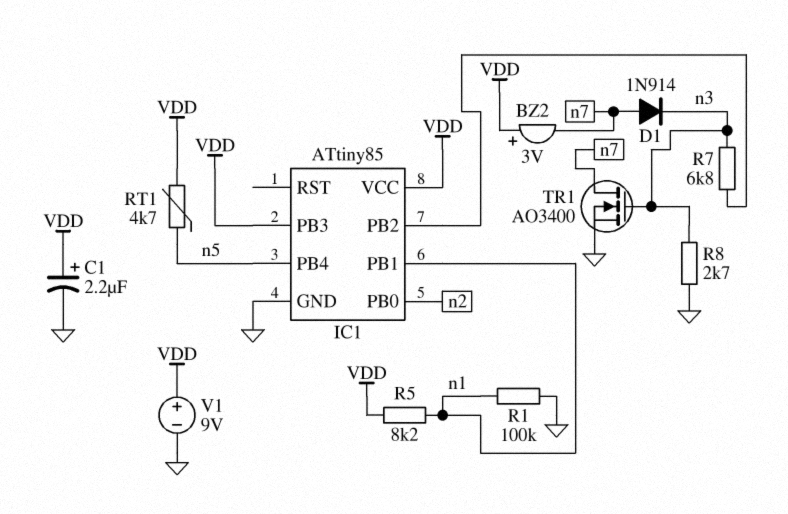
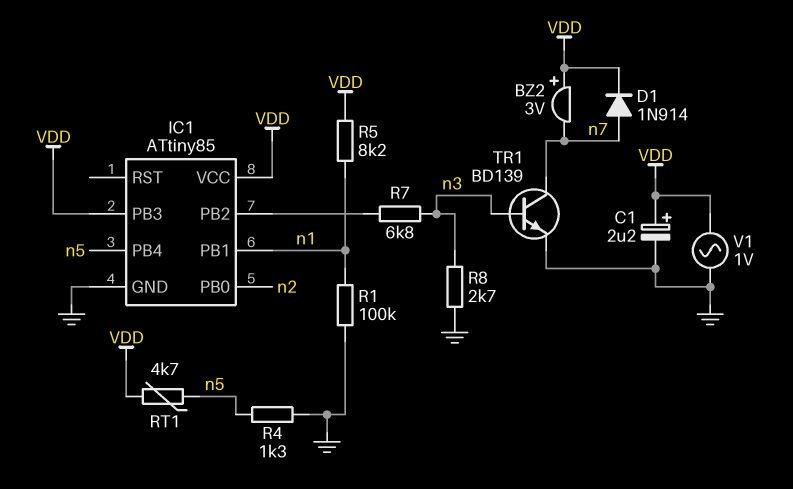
D1: diode 1N914 (A n7, K n3) -> diode 1N914 (A n7, K VDD)
R4: none -> 1.3k (GND, n5)
TR1: NMOS AO3400 (G n3, D n7, S GND) -> NPN BD139 (B n3, C n7, E GND)
V1: 9V (plus VDD, minus GND) -> AC 1V (GND, VDD)

